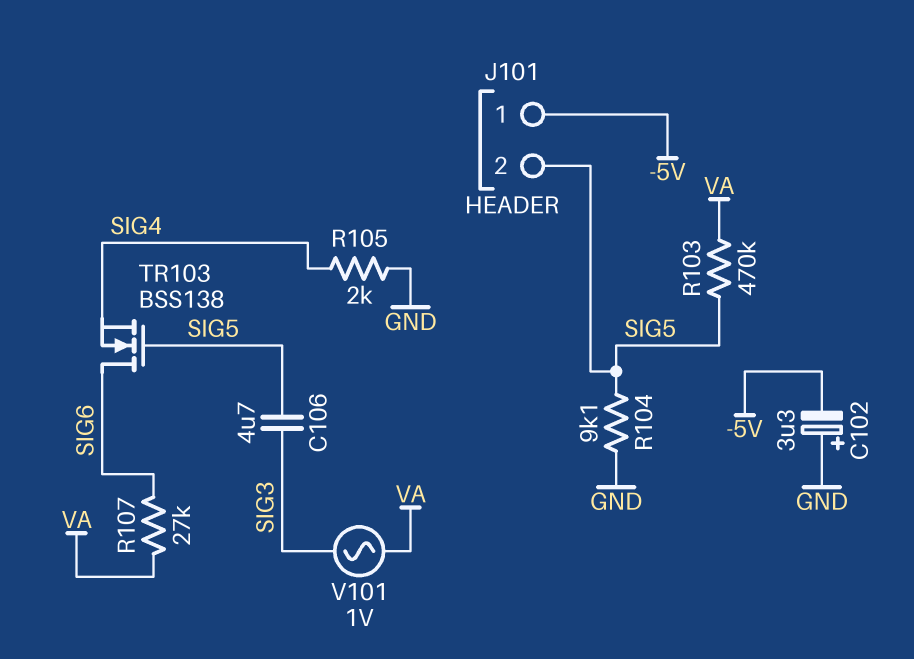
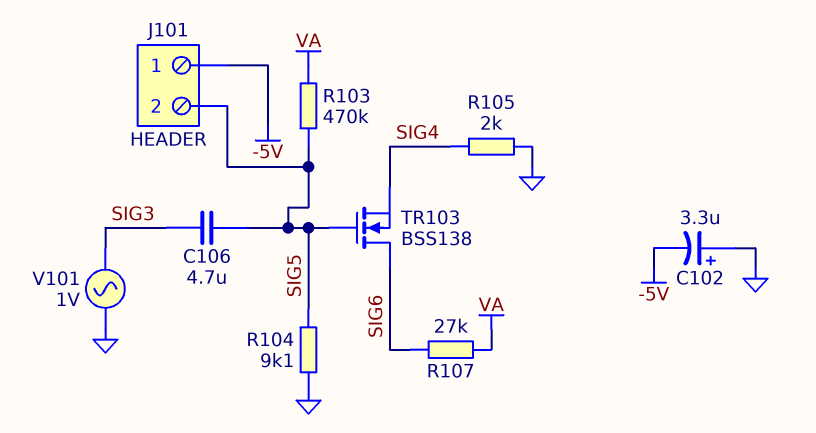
V101: AC 1V (SIG3, VA) -> AC 1V (GND, SIG3)

